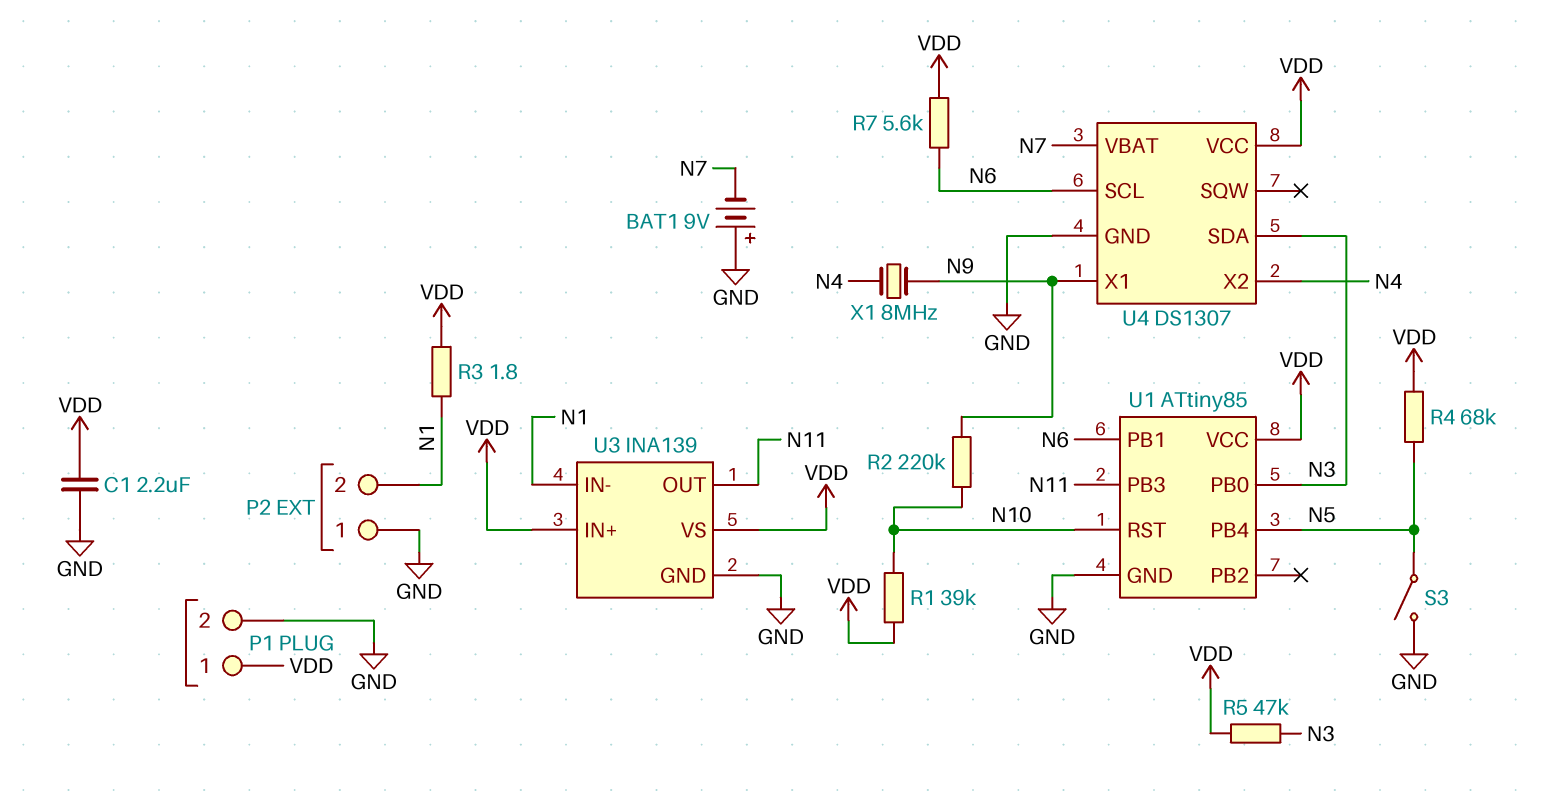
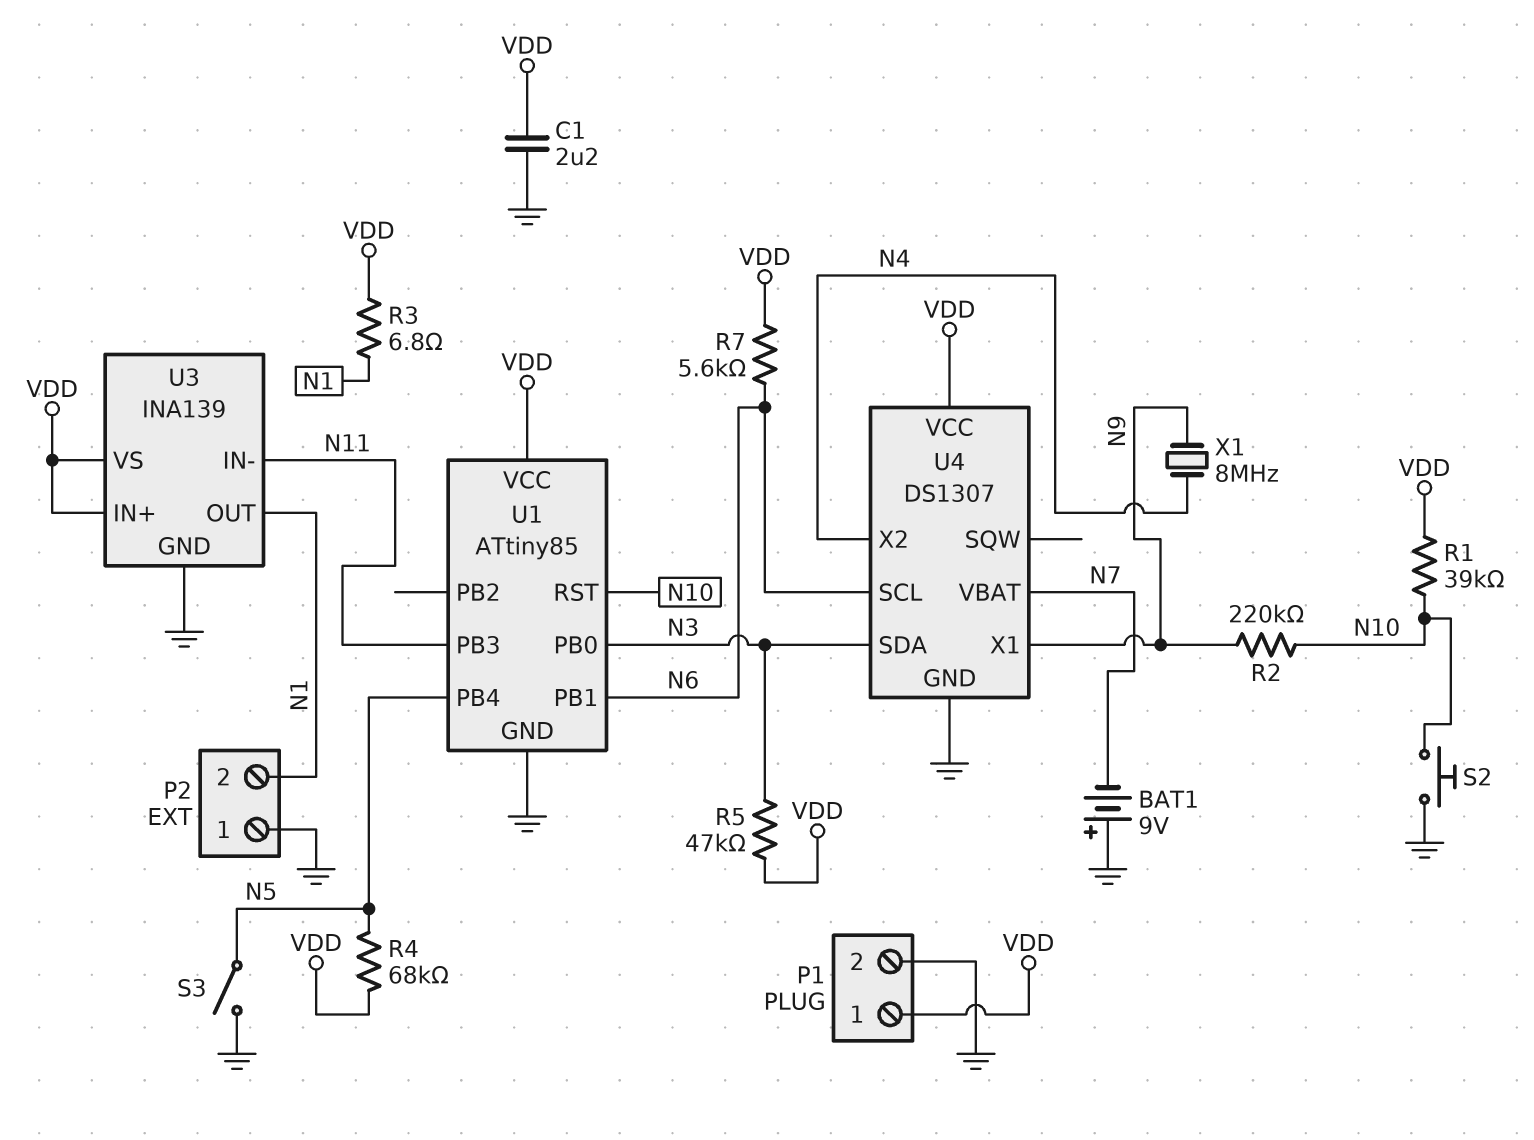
R3: 1.8 (N1, VDD) -> 6.8 (N1, VDD)
S2: none -> button (GND, N10)
U3 pin IN-: N1 -> N11
U3 pin OUT: N11 -> N1

